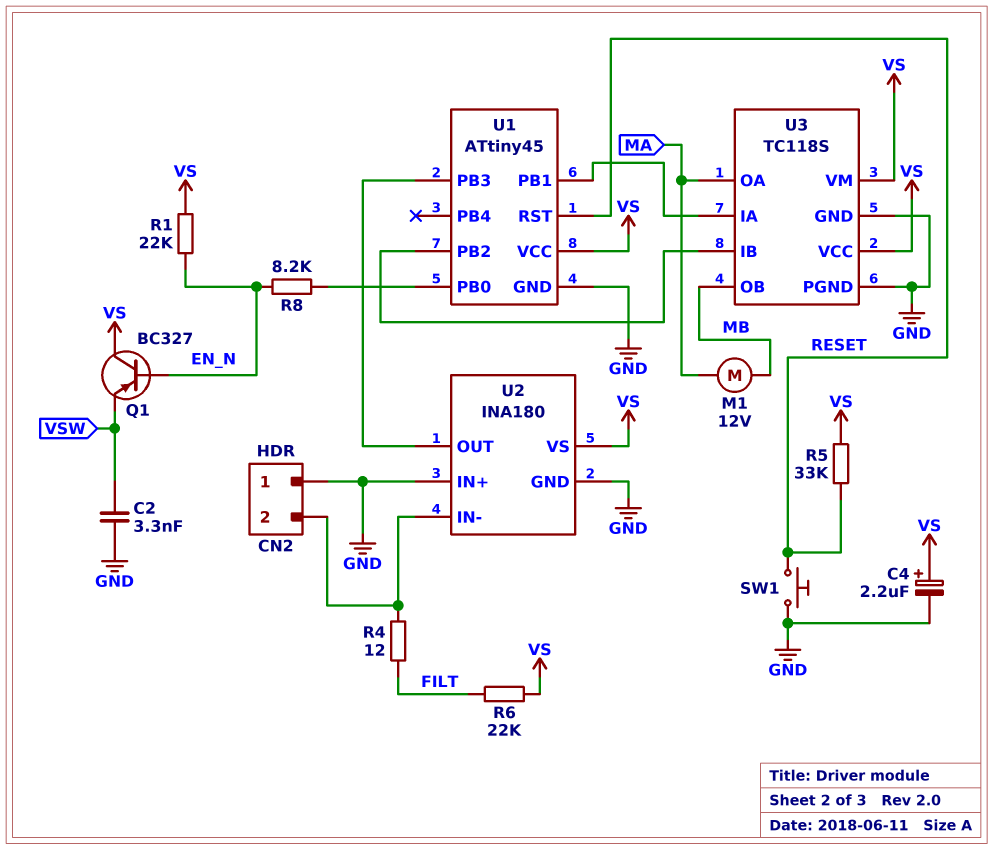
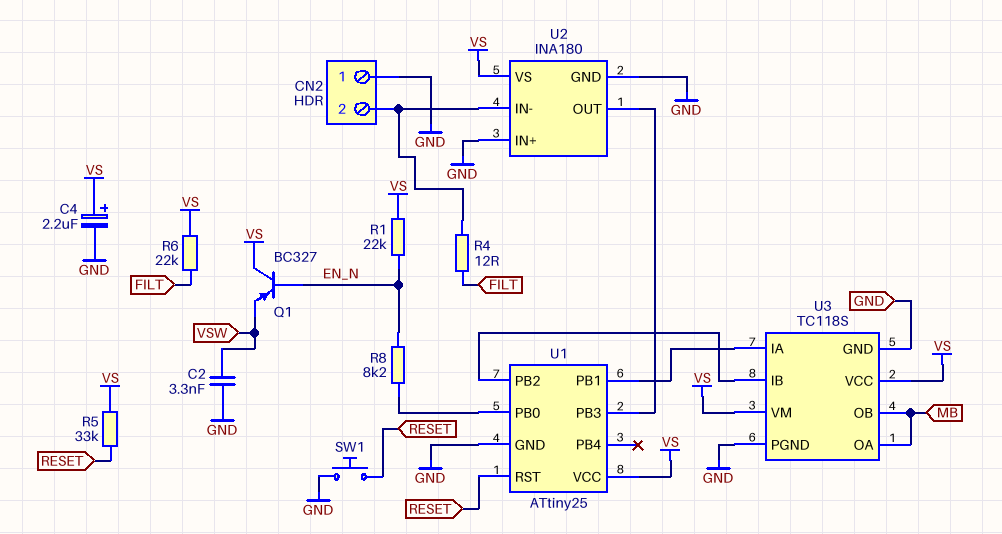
M1: motor 12V (MA, MB) -> none
U1: ATtiny45 -> ATtiny25
U3 pin OA: MA -> MB

